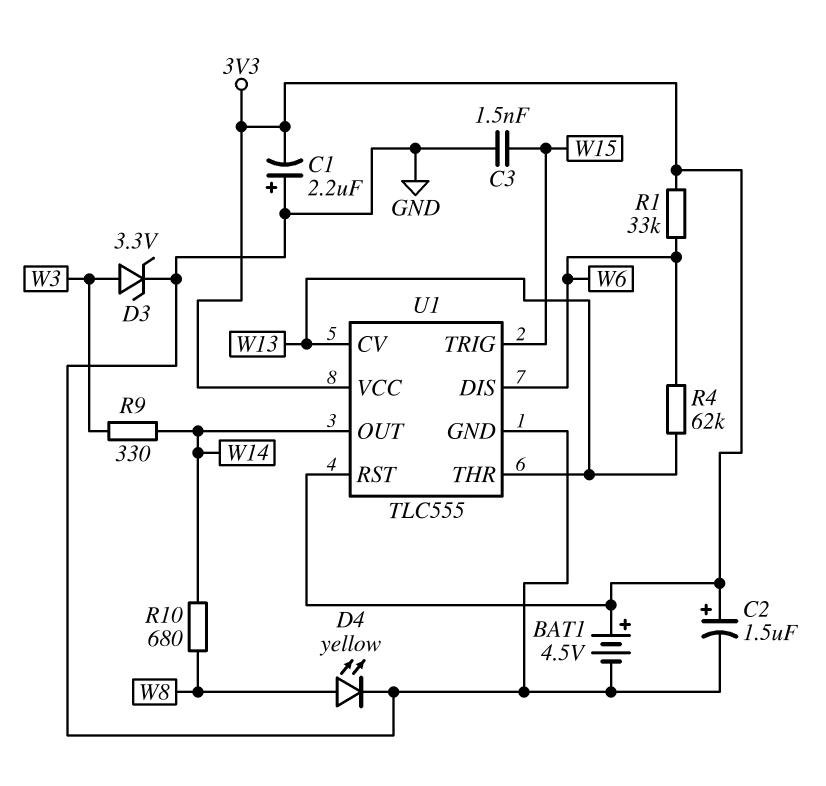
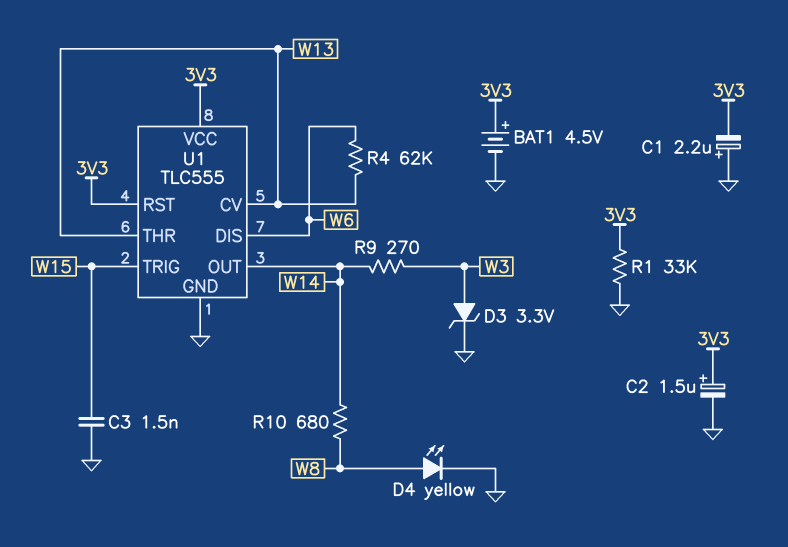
R1: 33k (3V3, W6) -> 33k (3V3, GND)
R9: 330 (W3, W14) -> 270 (W3, W14)

